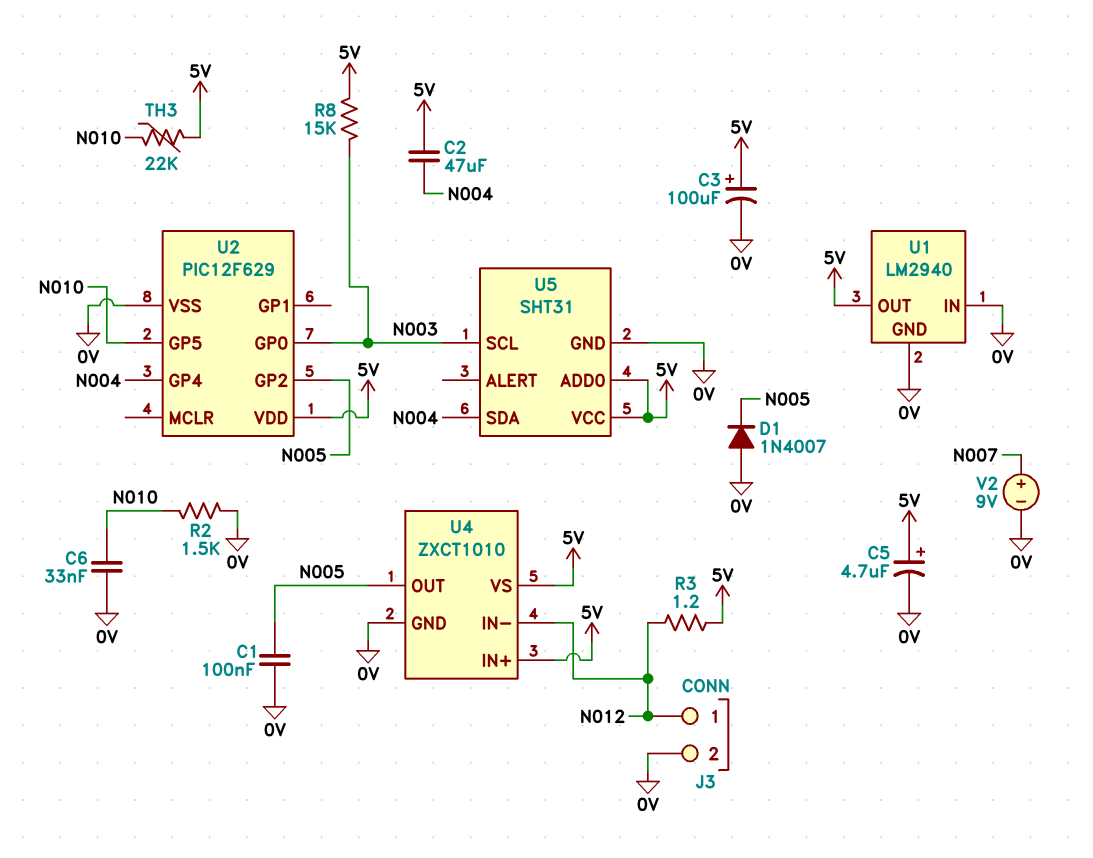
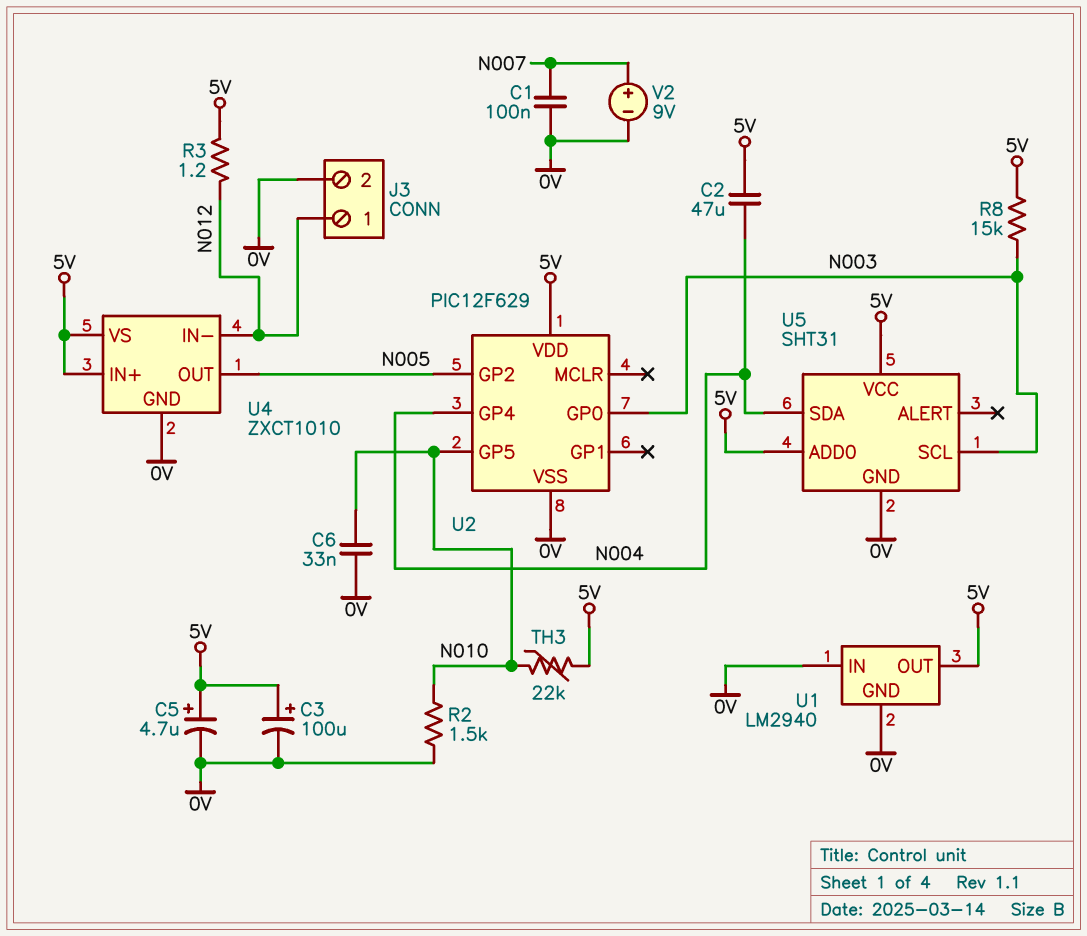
C1: 100nF (0V, N005) -> 100nF (0V, N007)
D1: diode 1N4007 (A 0V, K N005) -> none

